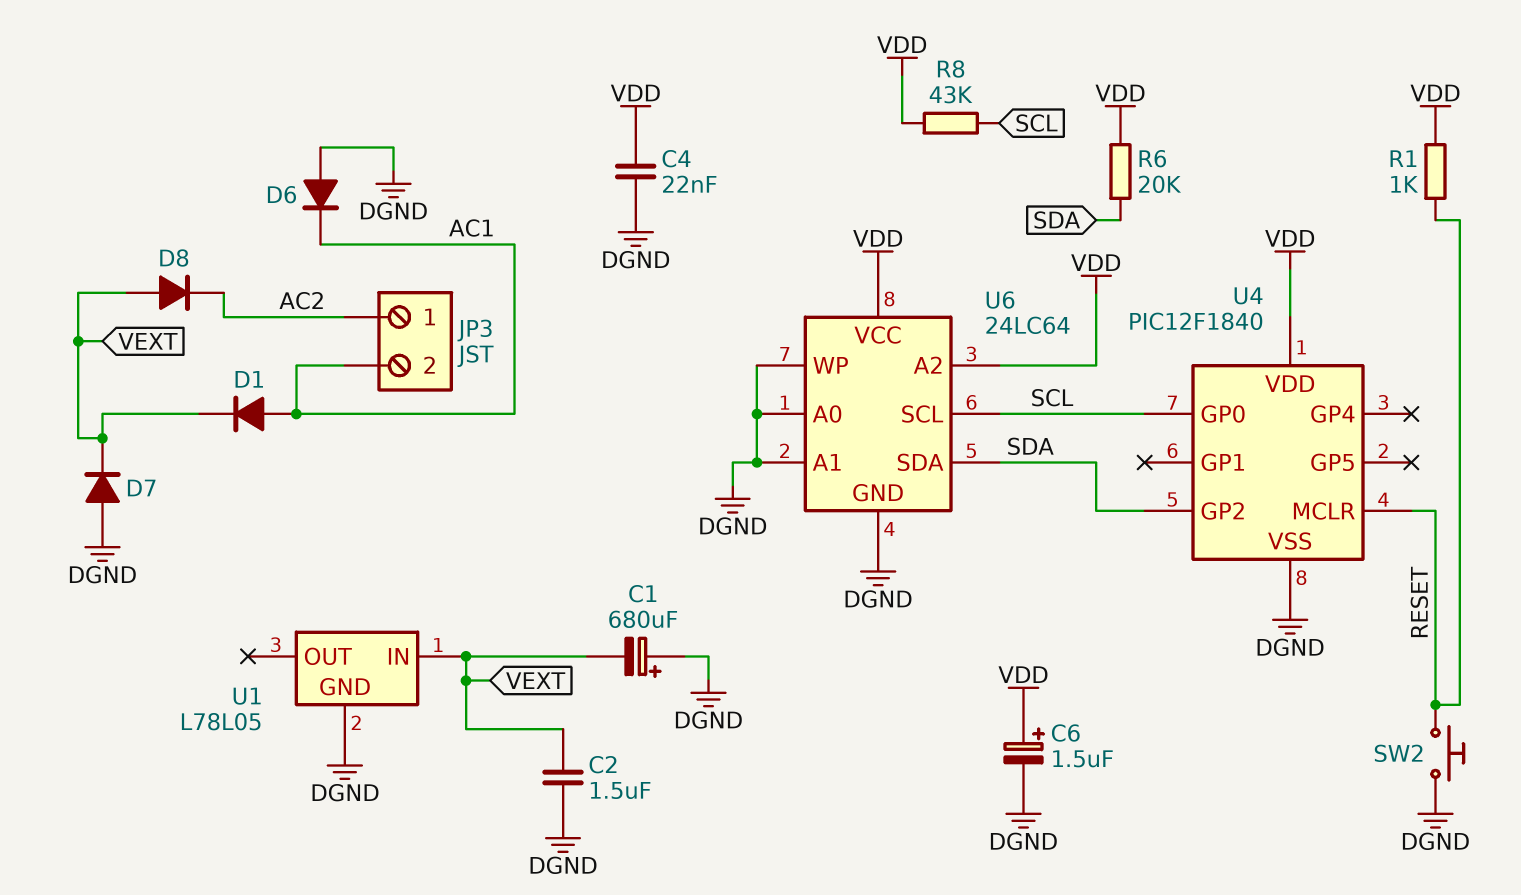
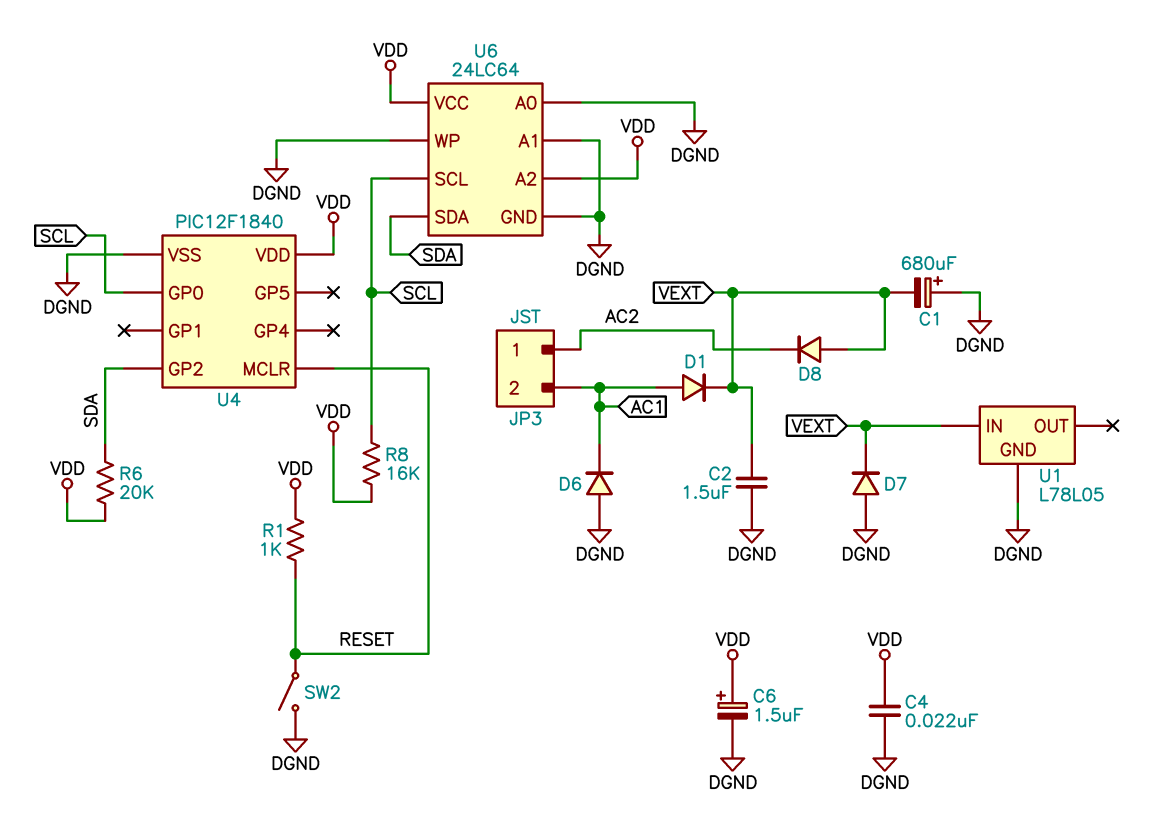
R8: 43k (SCL, VDD) -> 16k (SCL, VDD)
SW2: button (DGND, RESET) -> switch (DGND, RESET)

